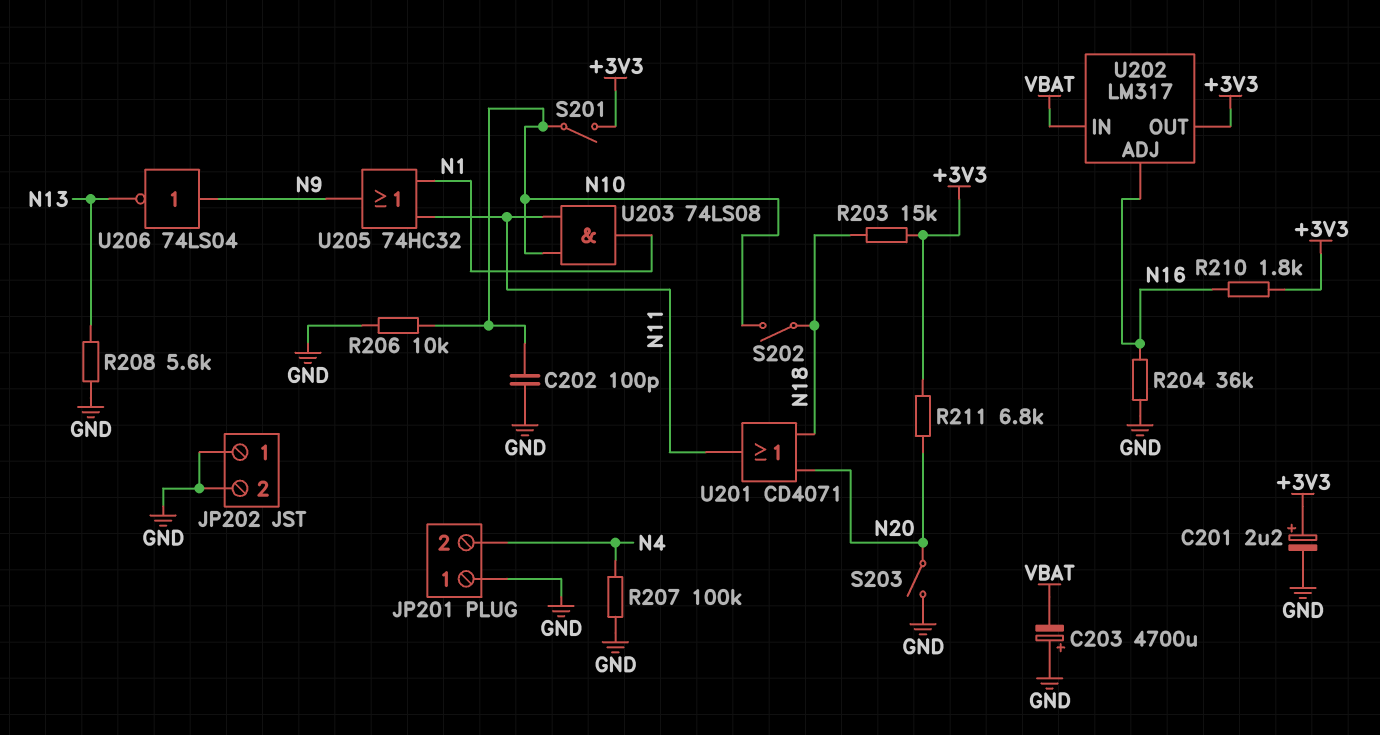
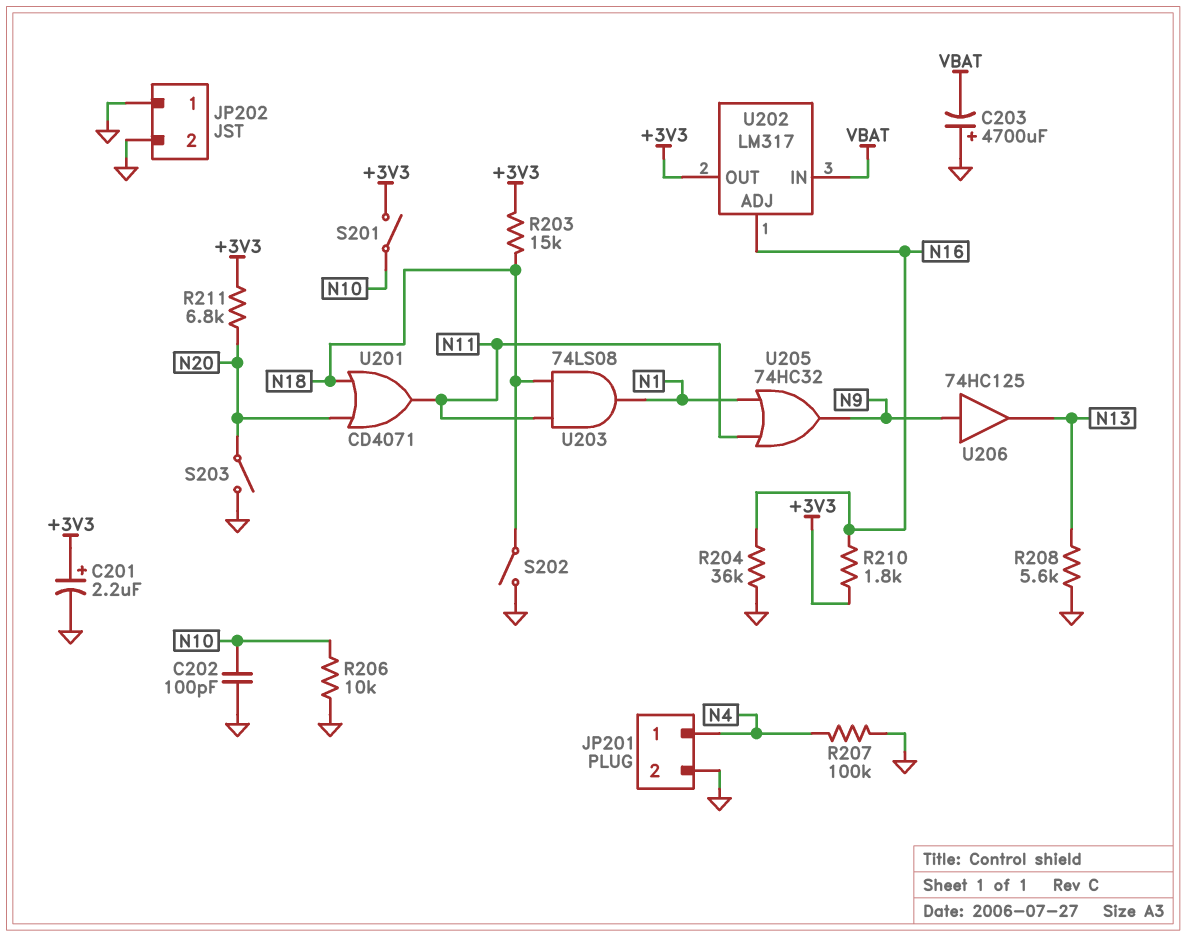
JP201 pin 1: GND -> N4
JP201 pin 2: N4 -> GND
S202: switch (N10, N18) -> switch (GND, N18)
U203: AND 74LS08 (in N10, in N11, out N1) -> AND 74LS08 (in N11, in N18, out N1)
U206: NOT 74LS04 (in N9, out N13) -> buffer 74HC125 (in N9, out N13)

